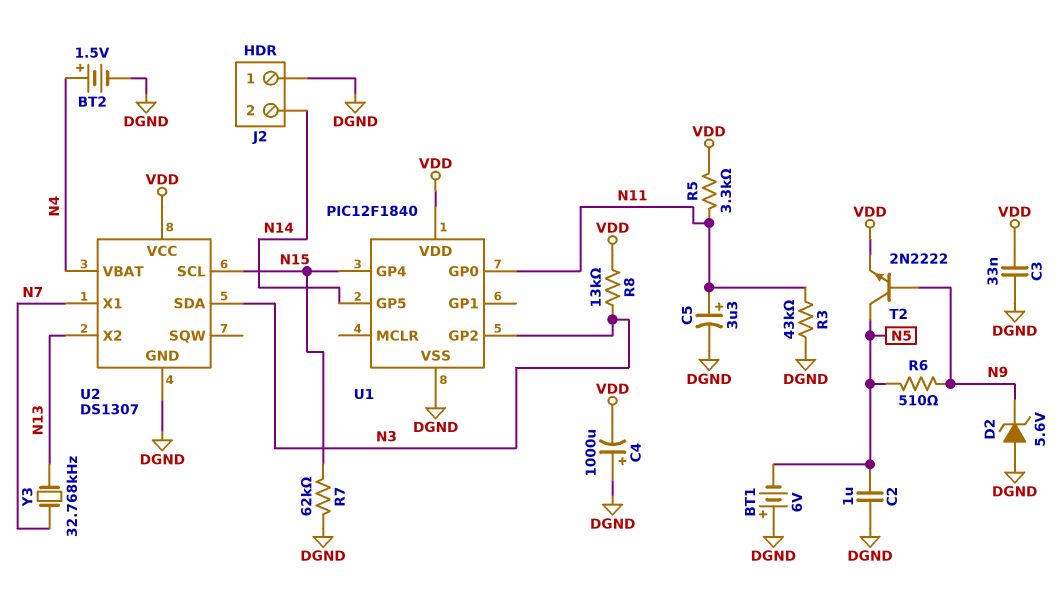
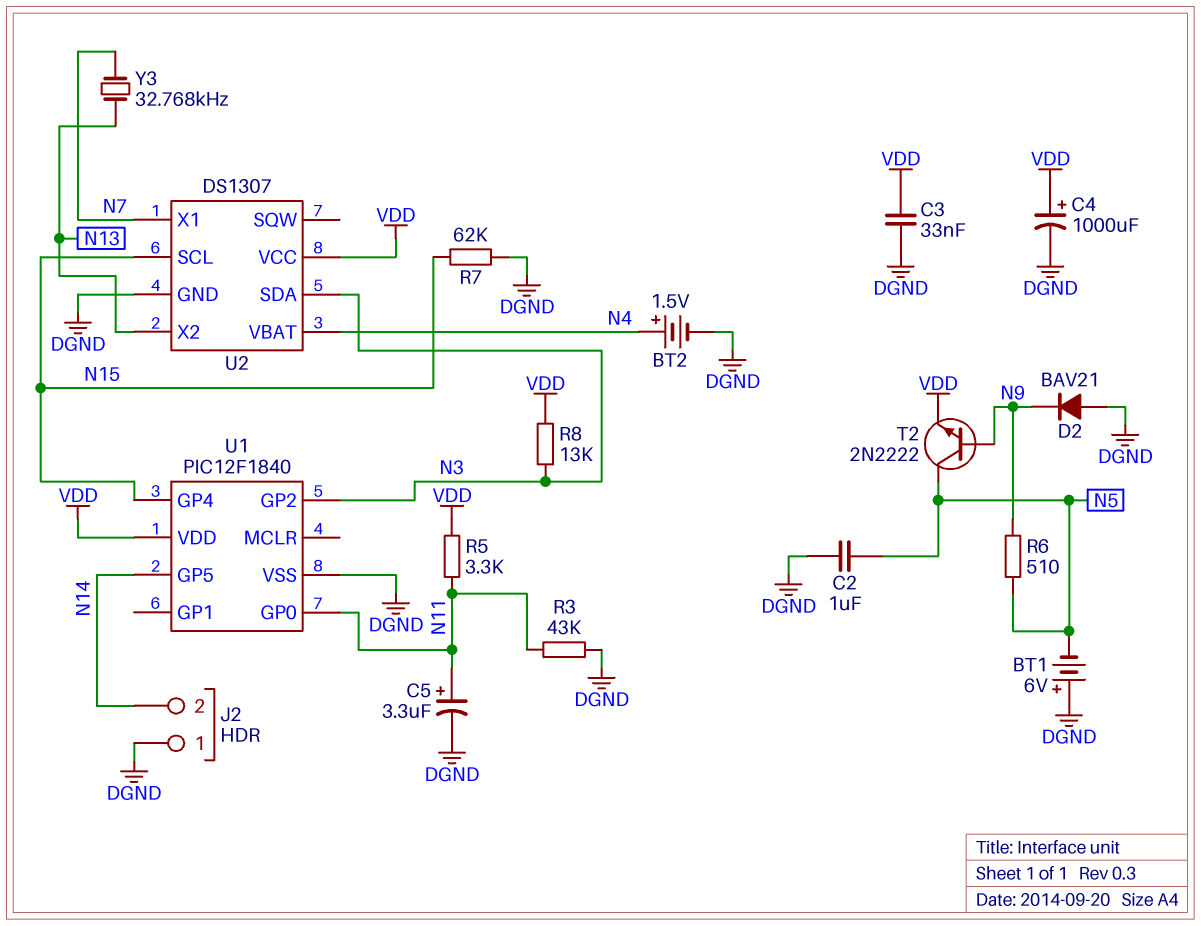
C4: 1000uF (plus DGND, minus VDD) -> 1000uF (plus VDD, minus DGND)
D2: zener 5.6V (A DGND, K N9) -> diode BAV21 (A DGND, K N9)

